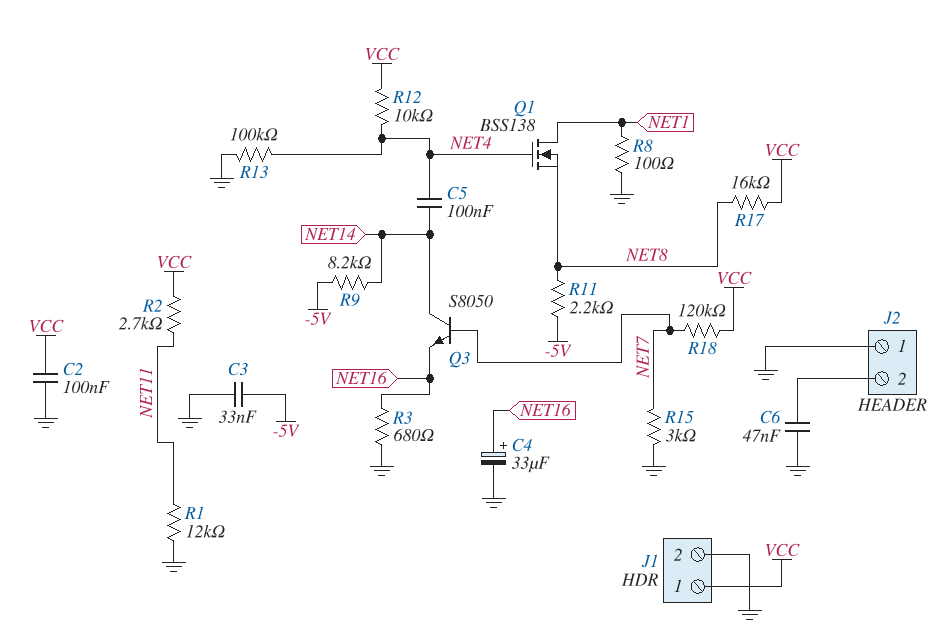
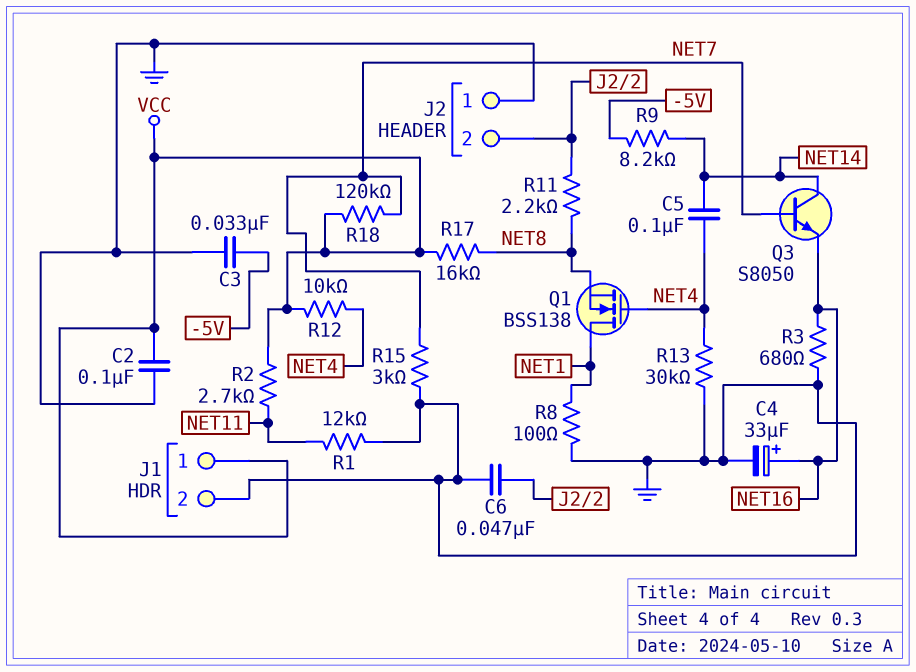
R11: 2.2k (-5V, NET8) -> 2.2k (J2/2, NET8)
R13: 100k (GND, NET4) -> 30k (GND, NET4)

